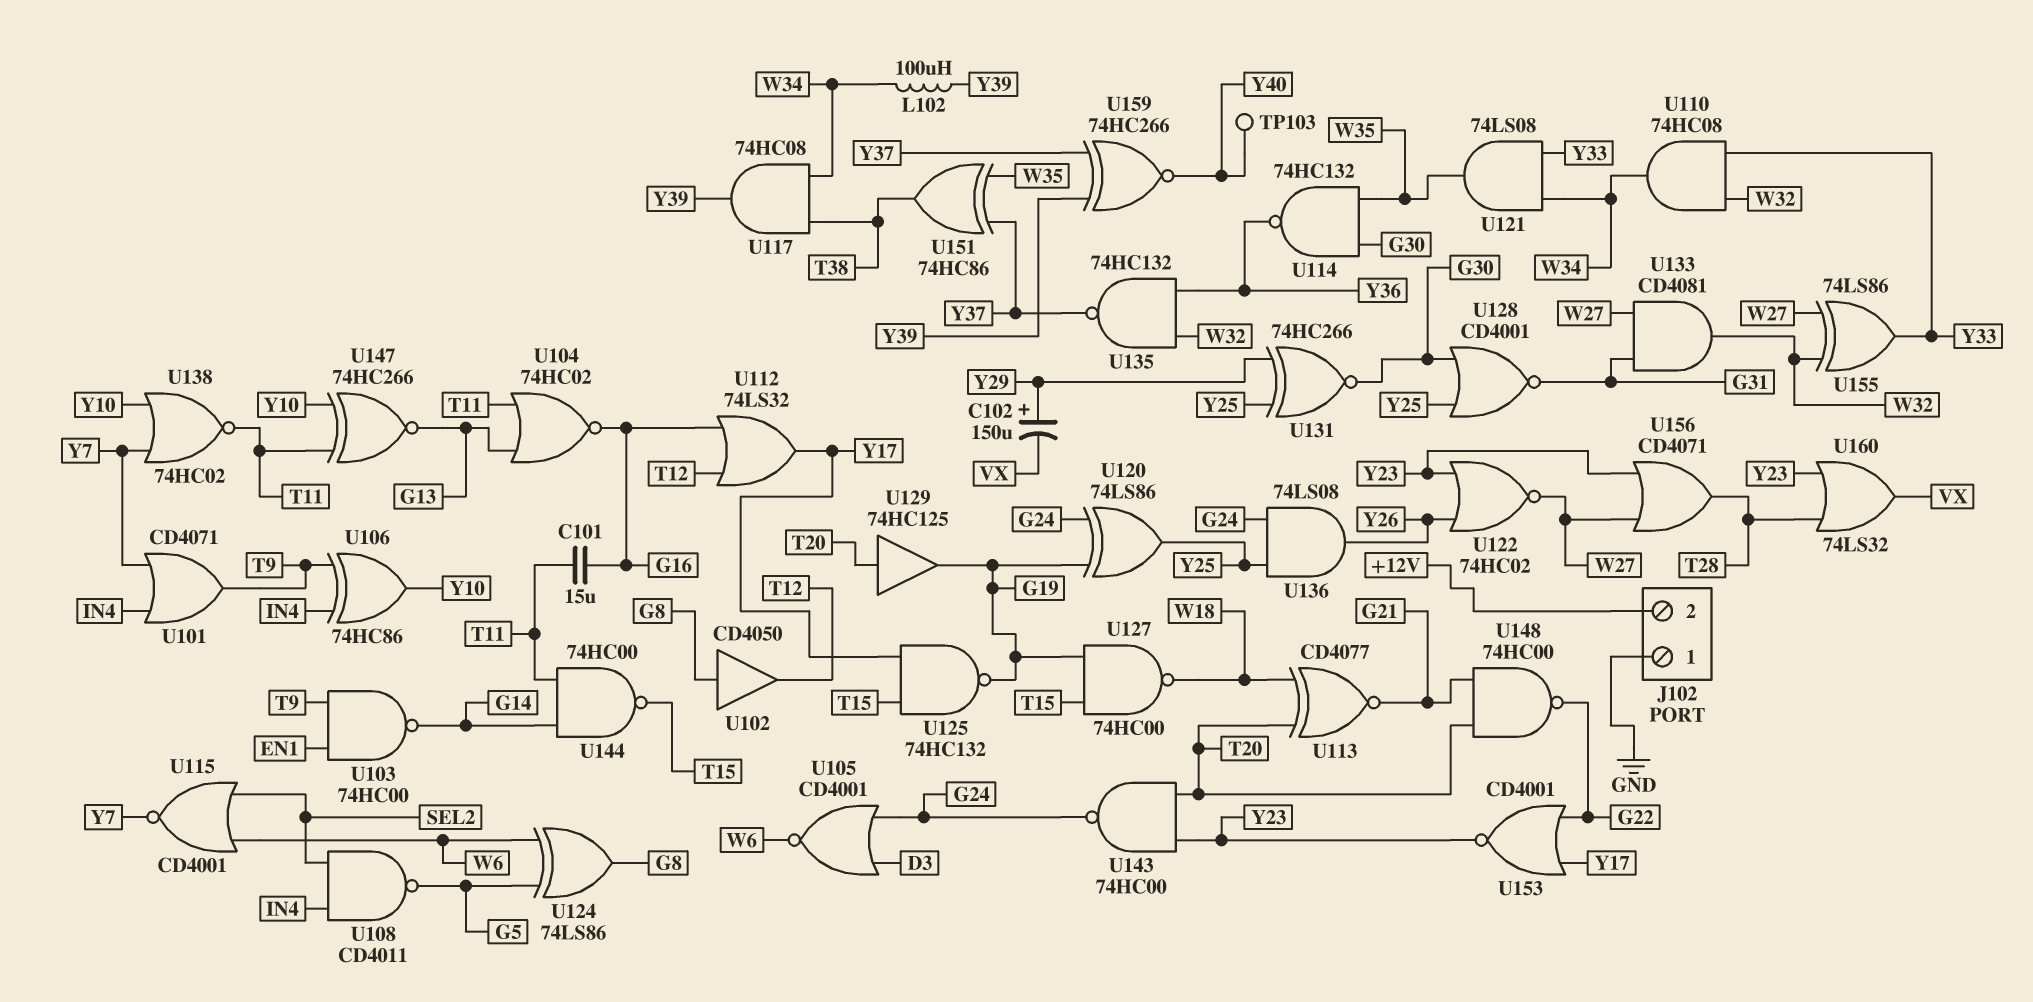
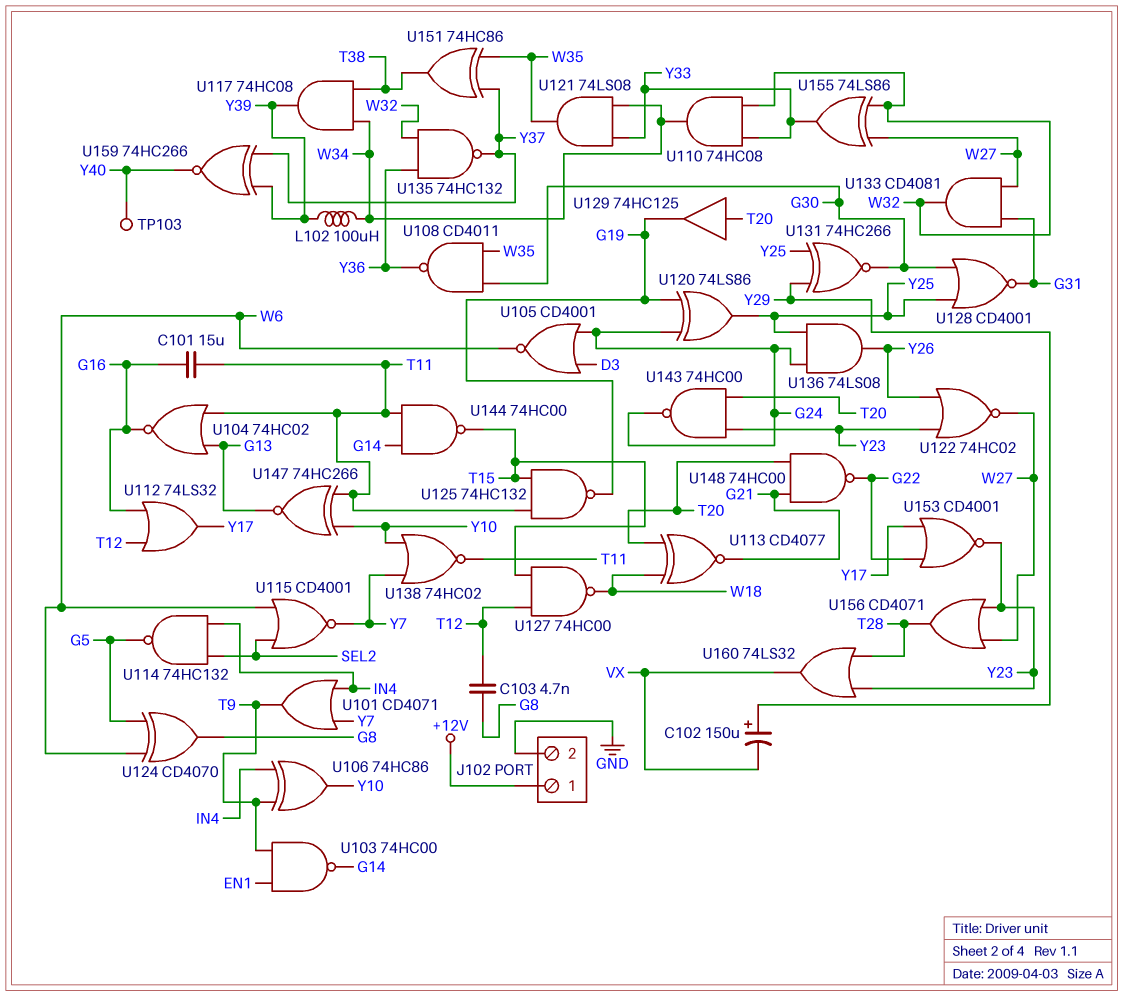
C103: none -> 4.7nF (G8, T12)
J102 pin 1: GND -> +12V
J102 pin 2: +12V -> GND
U102: buffer CD4050 (in G8, out T12) -> none
U108: NAND CD4011 (in IN4, in SEL2, out G5) -> NAND CD4011 (in G30, in W35, out Y36)
U114: NAND 74HC132 (in G30, in W35, out Y36) -> NAND 74HC132 (in IN4, in SEL2, out G5)
U124: XOR 74LS86 (in G5, in W6, out G8) -> XOR CD4070 (in G5, in W6, out G8)
U125: NAND 74HC132 (in T15, in Y17, out G19) -> NAND 74HC132 (in T11, in T15, out G19)
U127: NAND 74HC00 (in G19, in T15, out W18) -> NAND 74HC00 (in T12, in T15, out W18)

